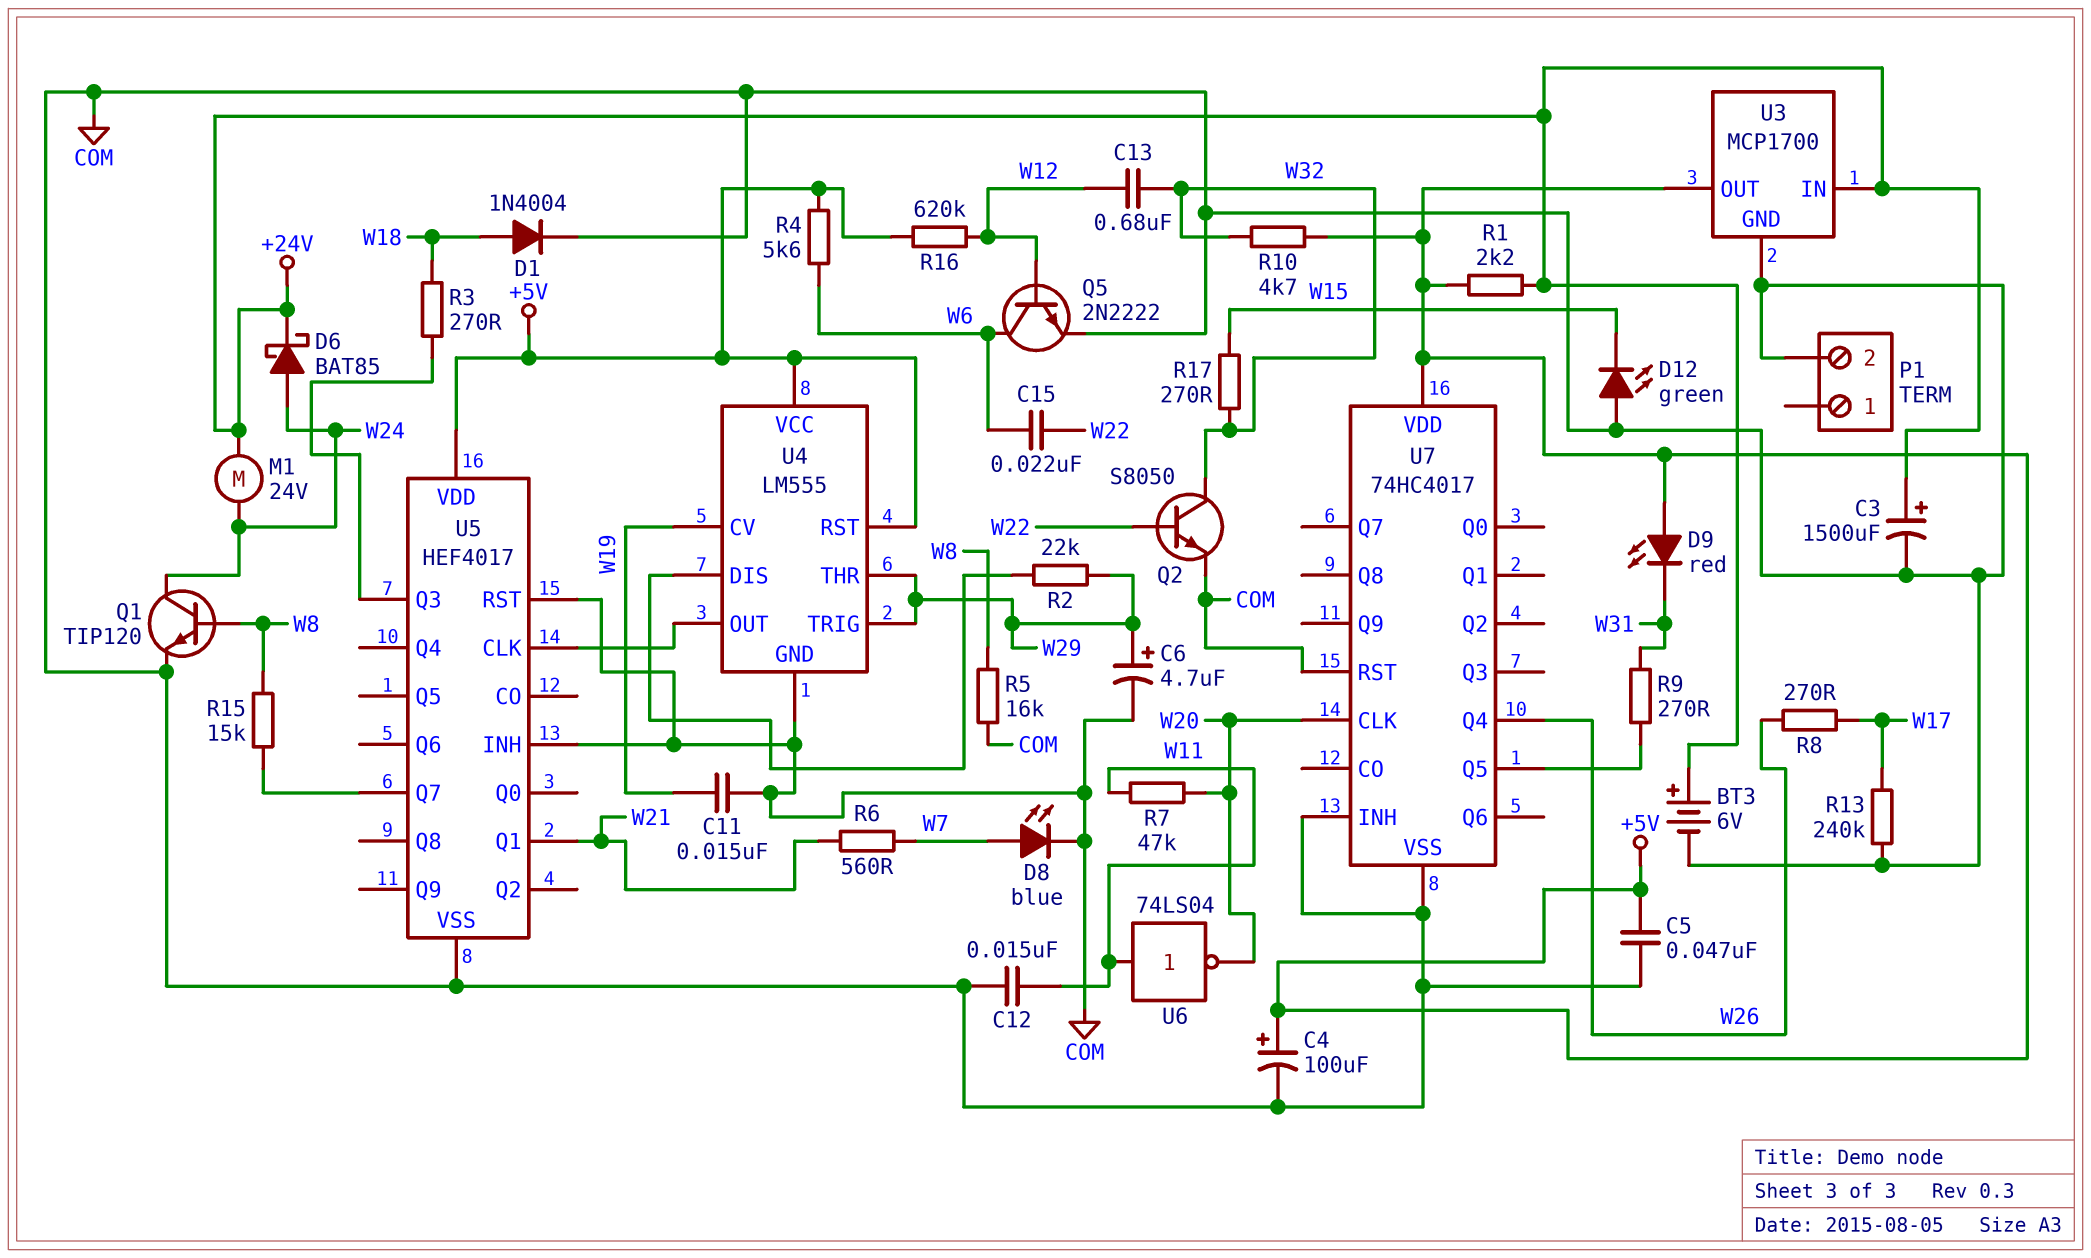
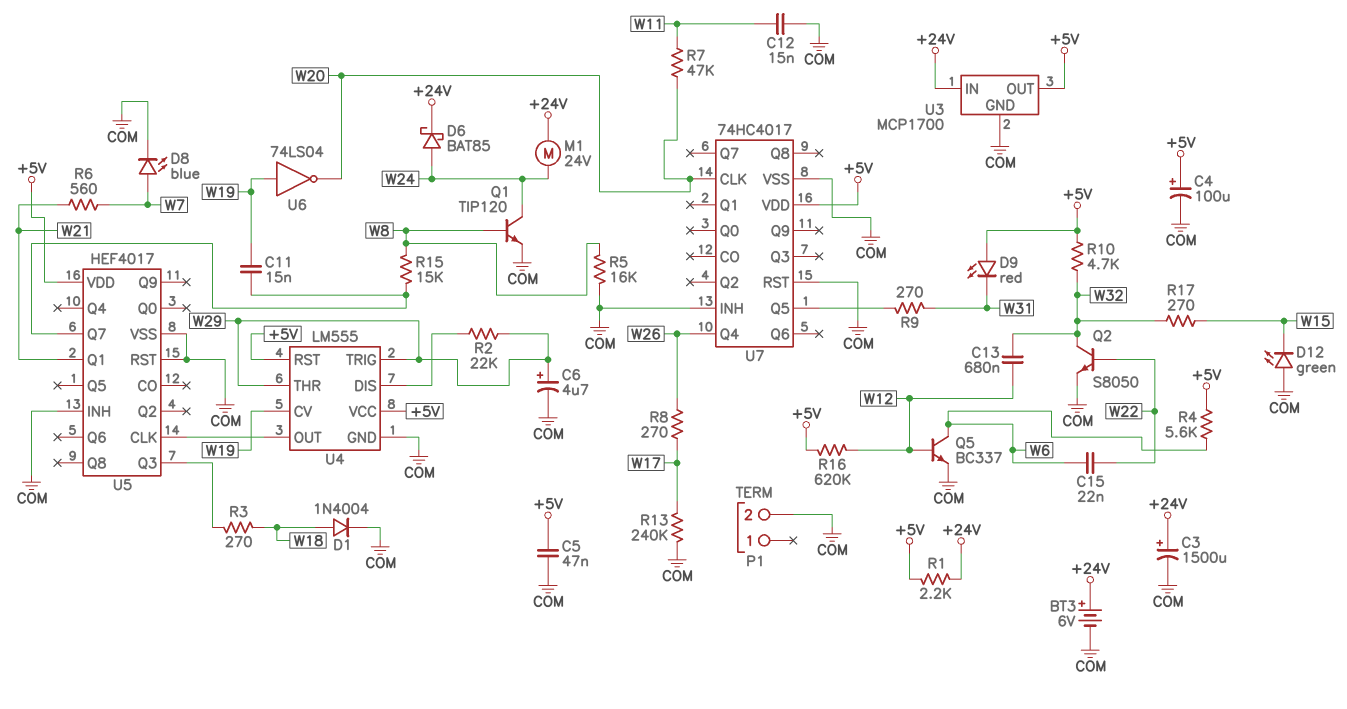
C11: 15nF (COM, W19) -> 15nF (U5/Q7, W19)
Q5: NPN 2N2222 (B W12, C W6, E COM) -> NPN BC337 (B W12, C W6, E COM)
U6: NOT 74LS04 (in W11, out W20) -> NOT 74LS04 (in W19, out W20)

